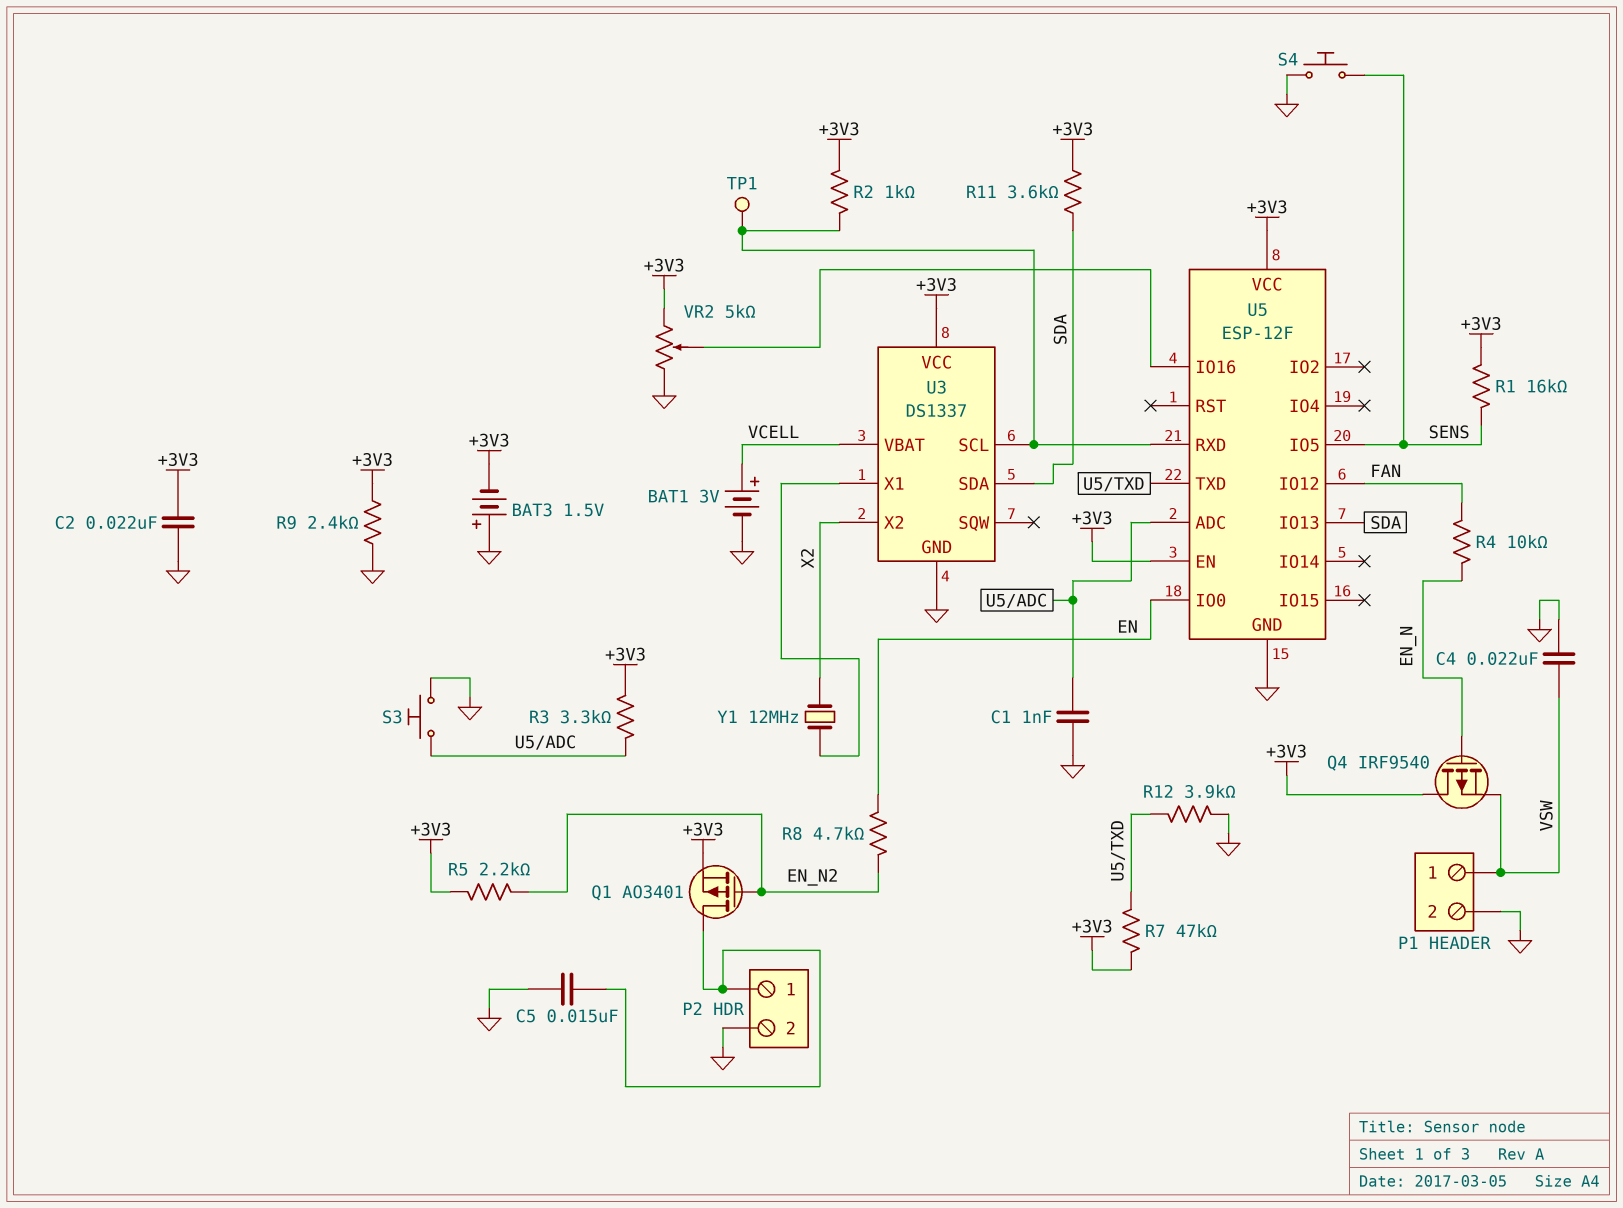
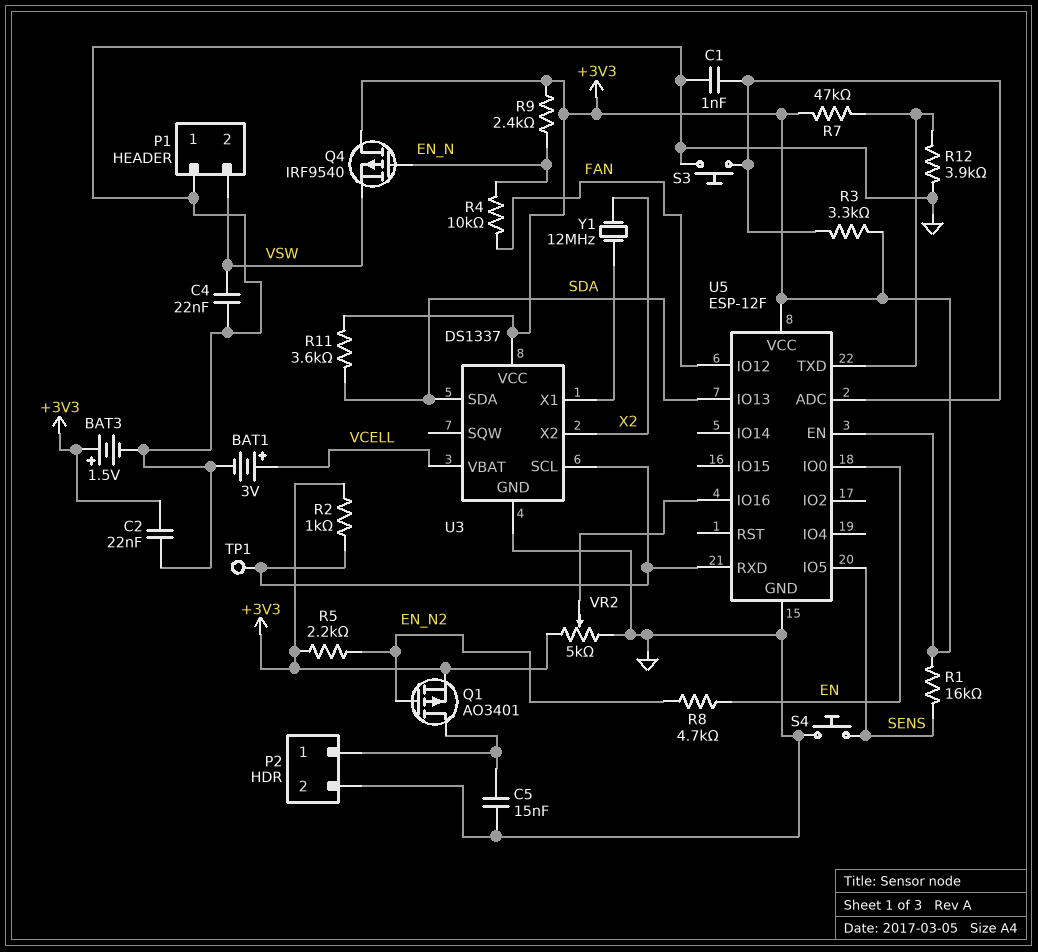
BAT3: 1.5V (plus GND, minus +3V3) -> 1.5V (plus +3V3, minus GND)
P1 pin 1: VSW -> GND
P1 pin 2: GND -> VSW
R9: 2.4k (+3V3, GND) -> 2.4k (+3V3, EN_N)

